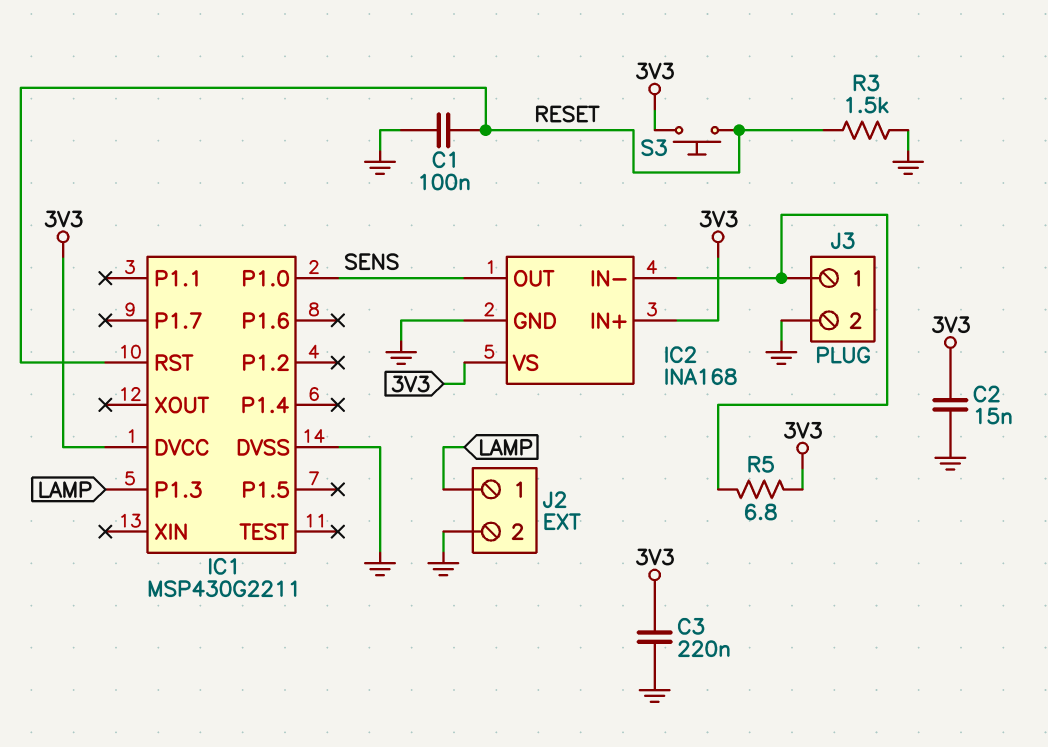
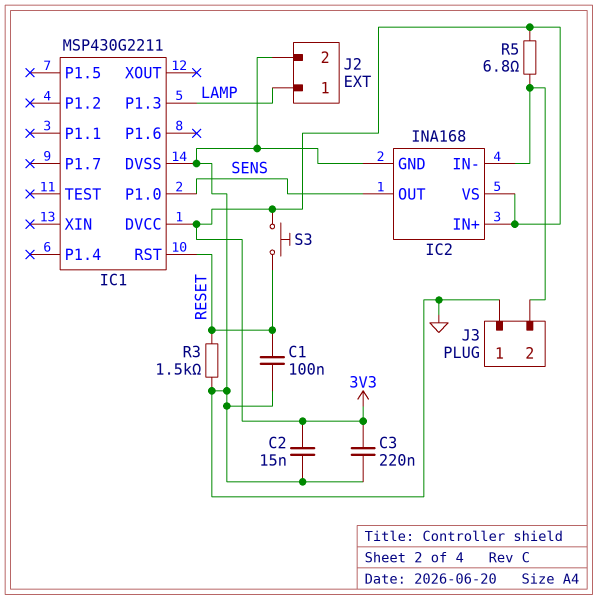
J3 pin 1: IC2/IN- -> GND
J3 pin 2: GND -> IC2/IN-

